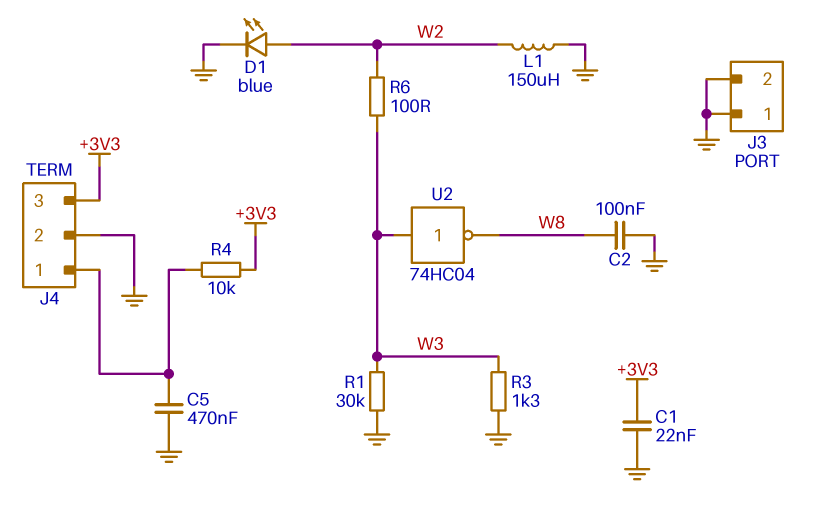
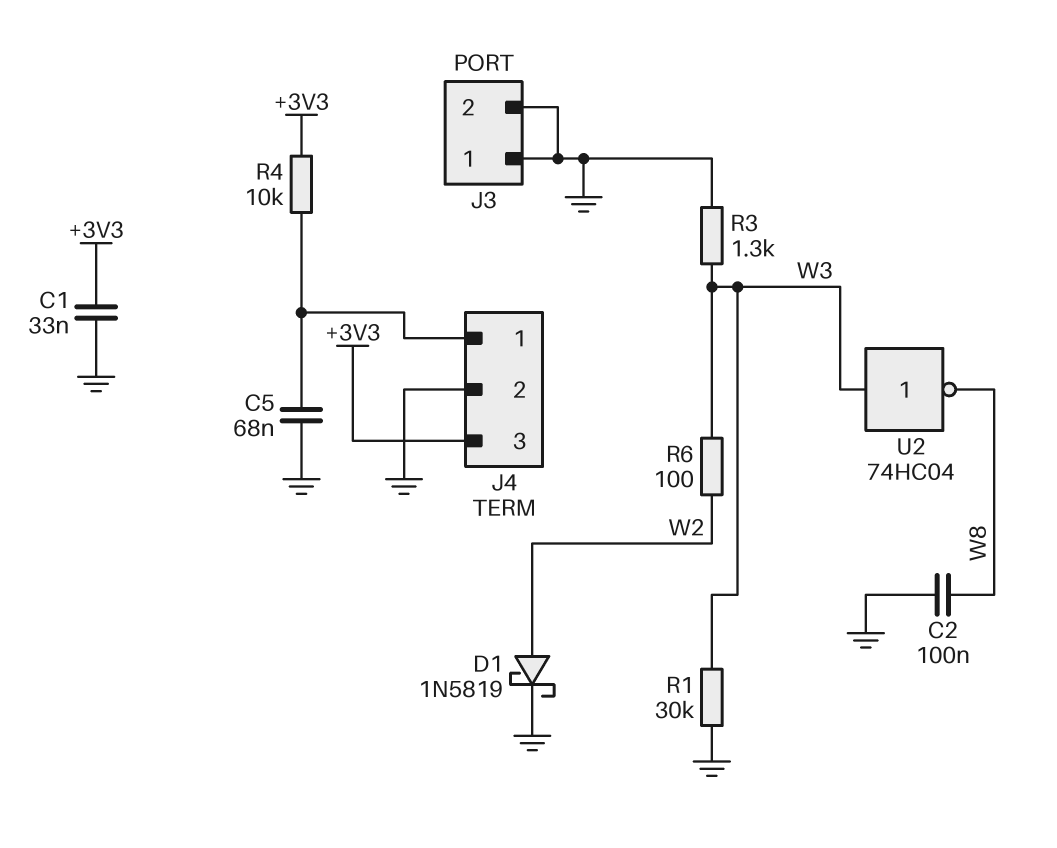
C1: 22nF (+3V3, GND) -> 33nF (+3V3, GND)
C5: 470nF (GND, J4/1) -> 68nF (GND, J4/1)
D1: LED blue (A W2, K GND) -> schottky 1N5819 (A W2, K GND)
L1: 150uH (GND, W2) -> none

